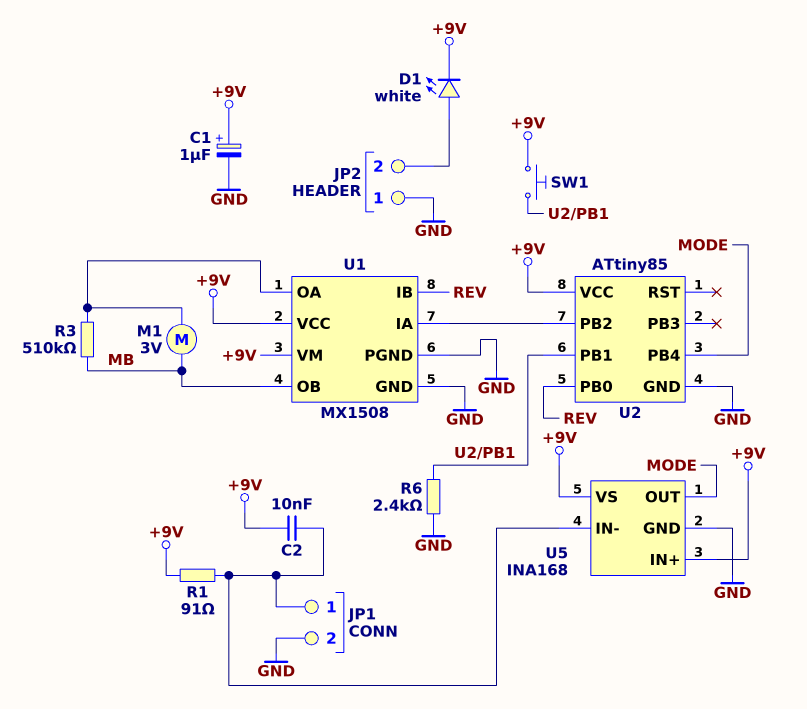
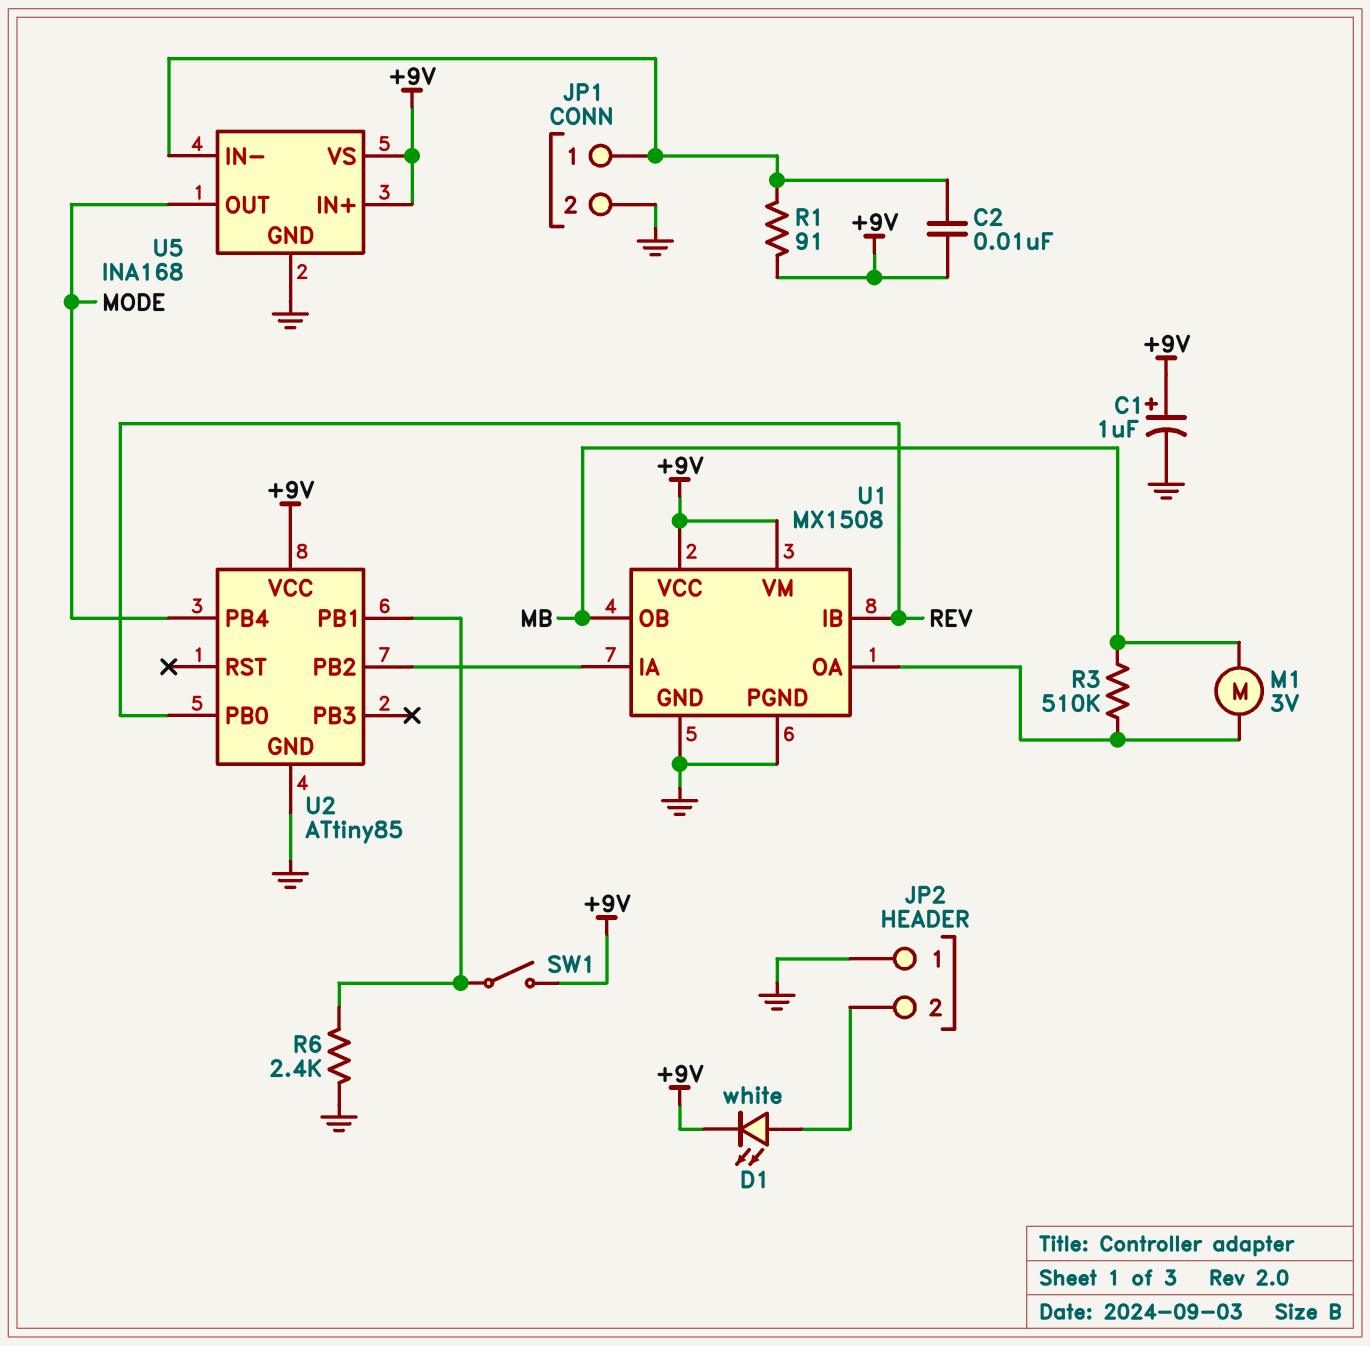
SW1: button (+9V, U2/PB1) -> switch (+9V, U2/PB1)

